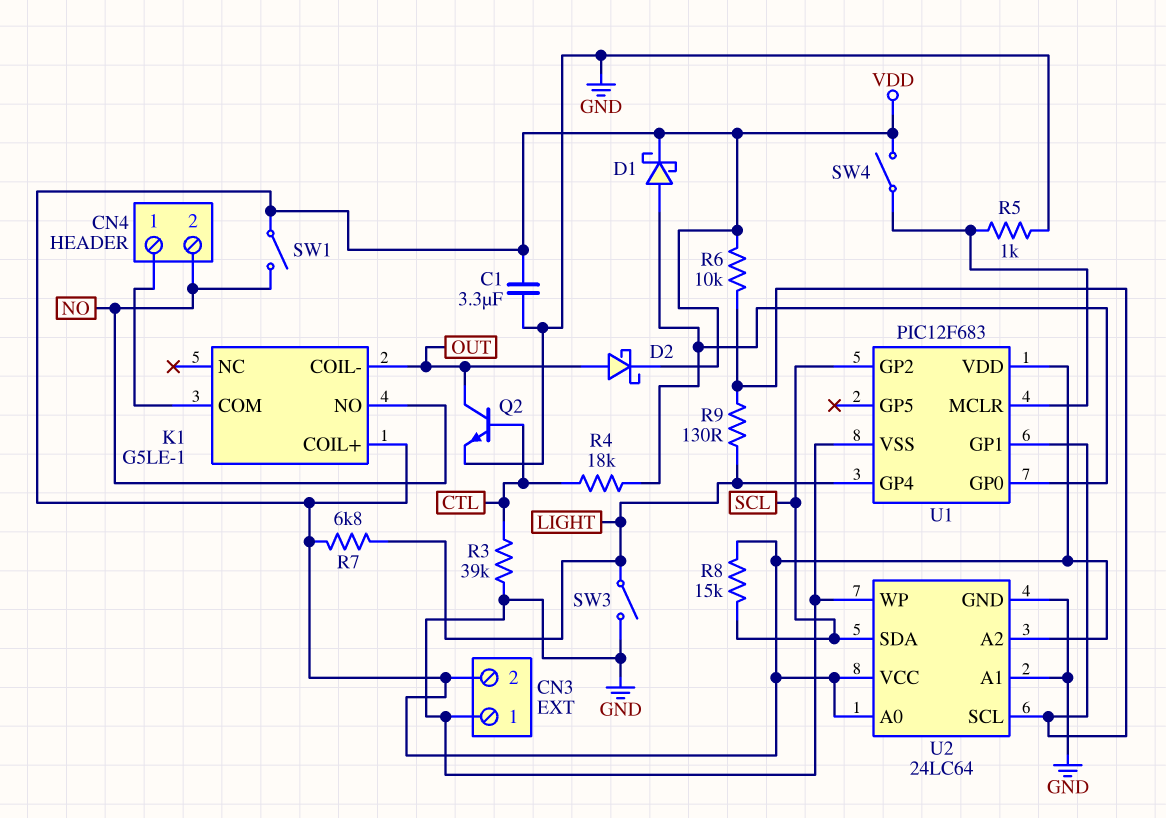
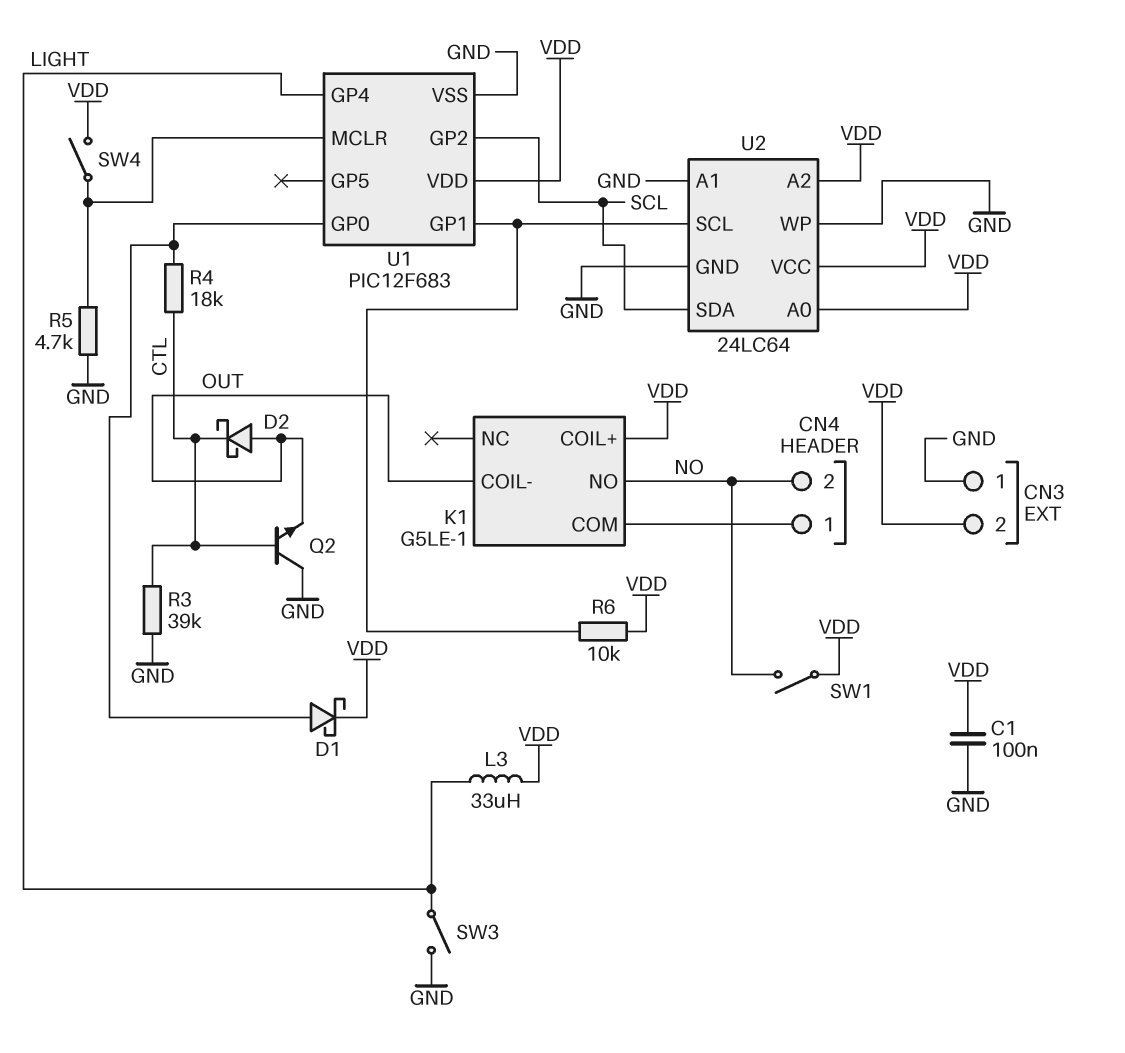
C1: 3.3uF (GND, VDD) -> 100nF (GND, VDD)
D2: schottky (A OUT, K VDD) -> schottky (A OUT, K CTL)
L3: none -> 33uH (LIGHT, VDD)
Q2: NPN (B CTL, C OUT, E GND) -> NPN (B CTL, C GND, E OUT)
R5: 1k (GND, U1/MCLR) -> 4.7k (GND, U1/MCLR)
R7: 6.8k (LIGHT, VDD) -> none
R8: 15k (SCL, VDD) -> none
R9: 130 (LIGHT, U1/GP1) -> none

